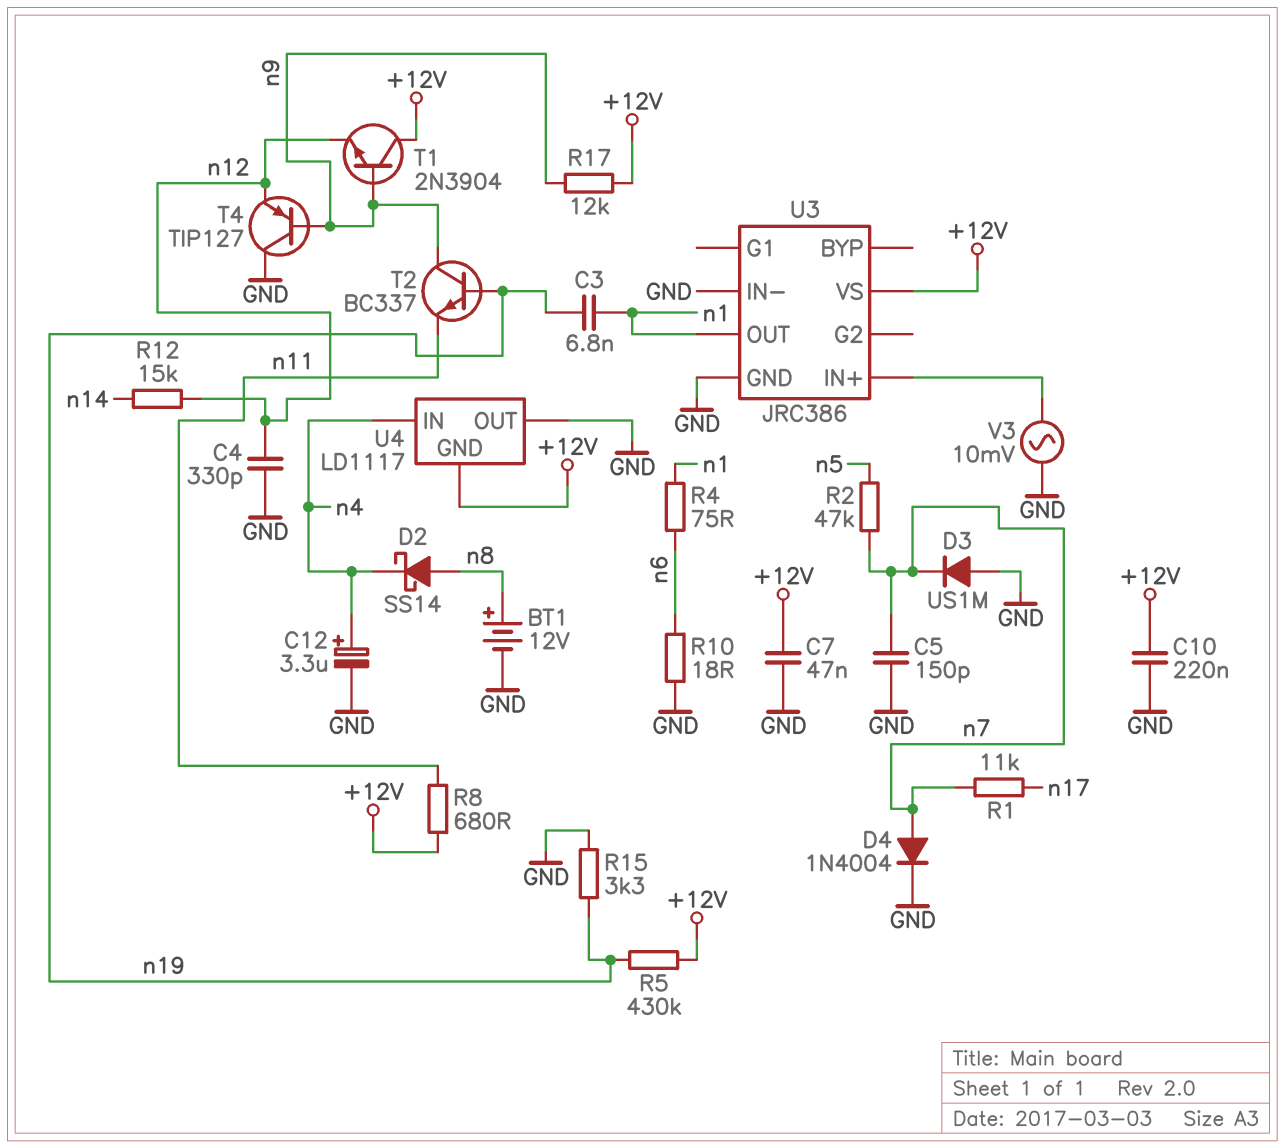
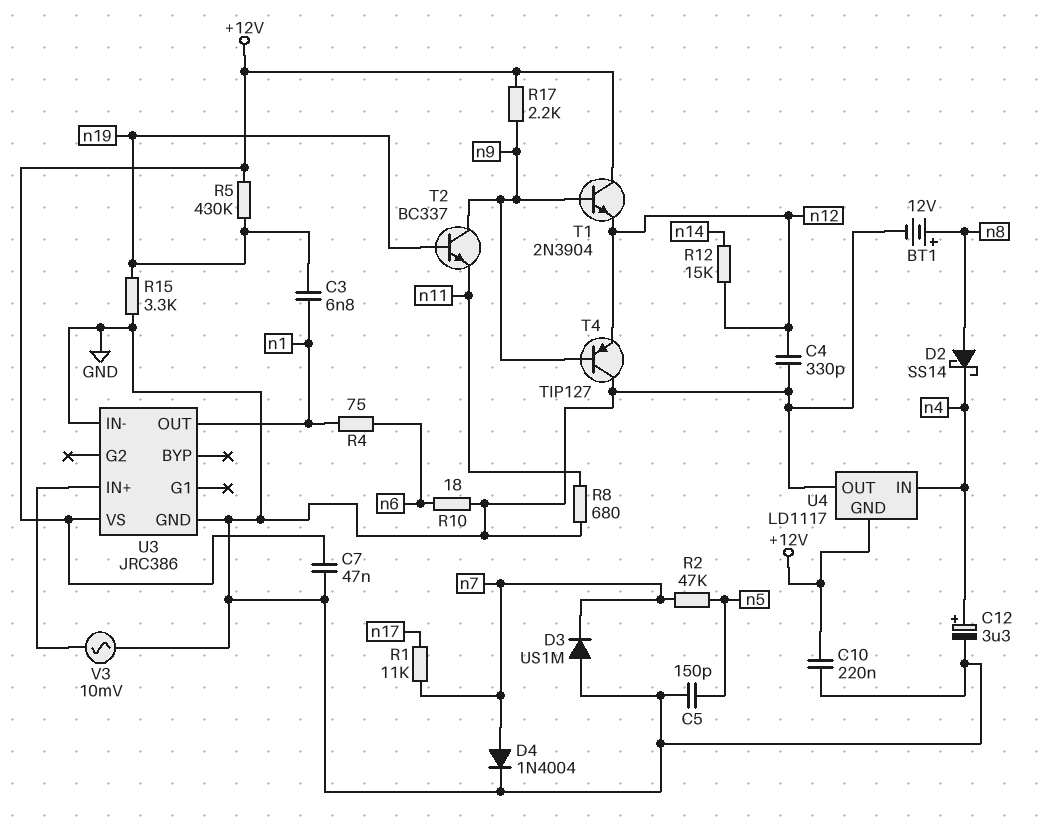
C5: 150pF (GND, n7) -> 150pF (GND, n5)
R8: 680 (+12V, n11) -> 680 (GND, n11)
R17: 12k (+12V, n9) -> 2.2k (+12V, n9)

